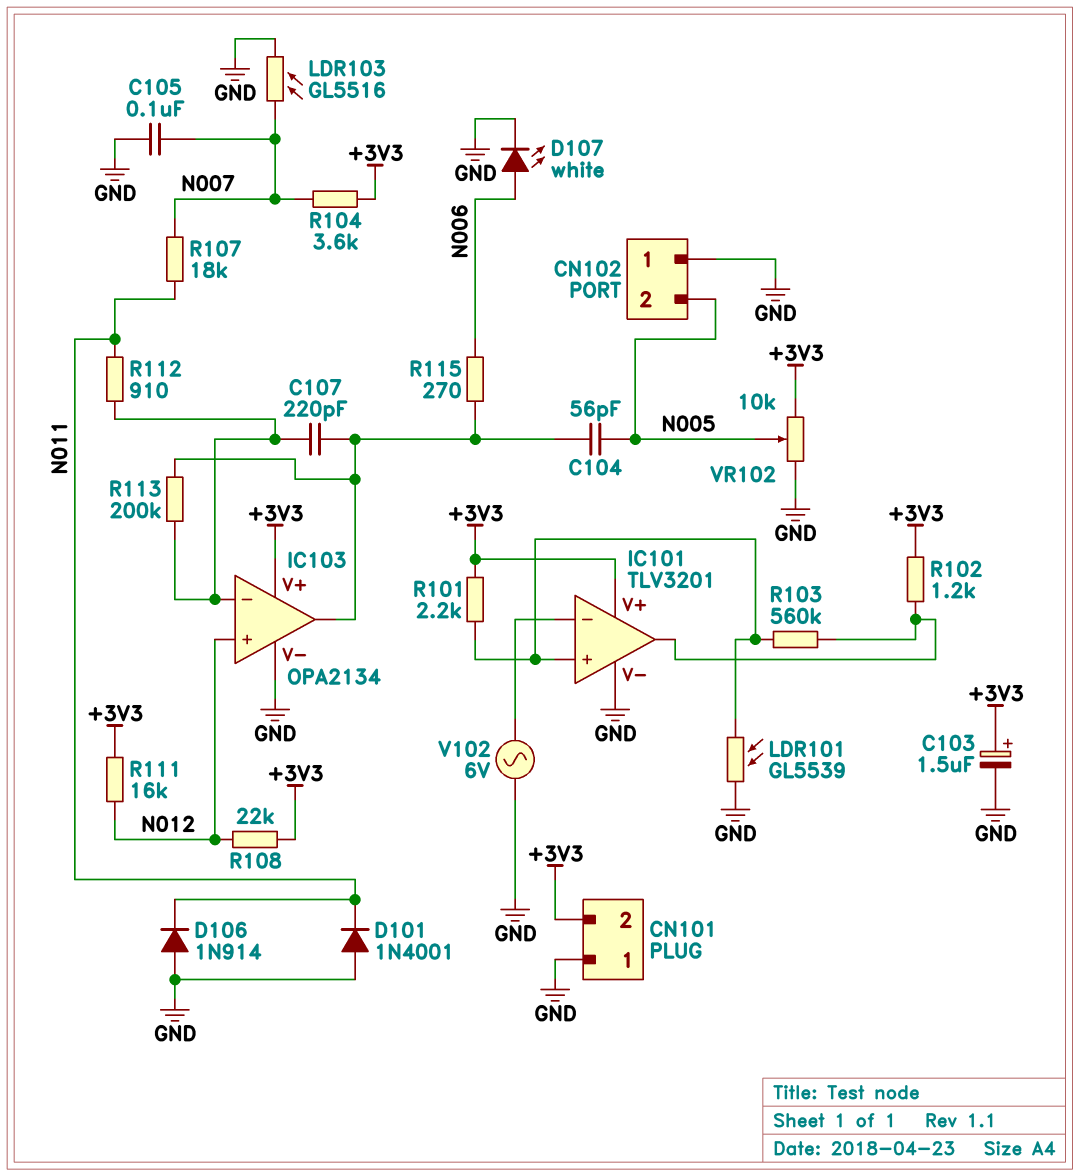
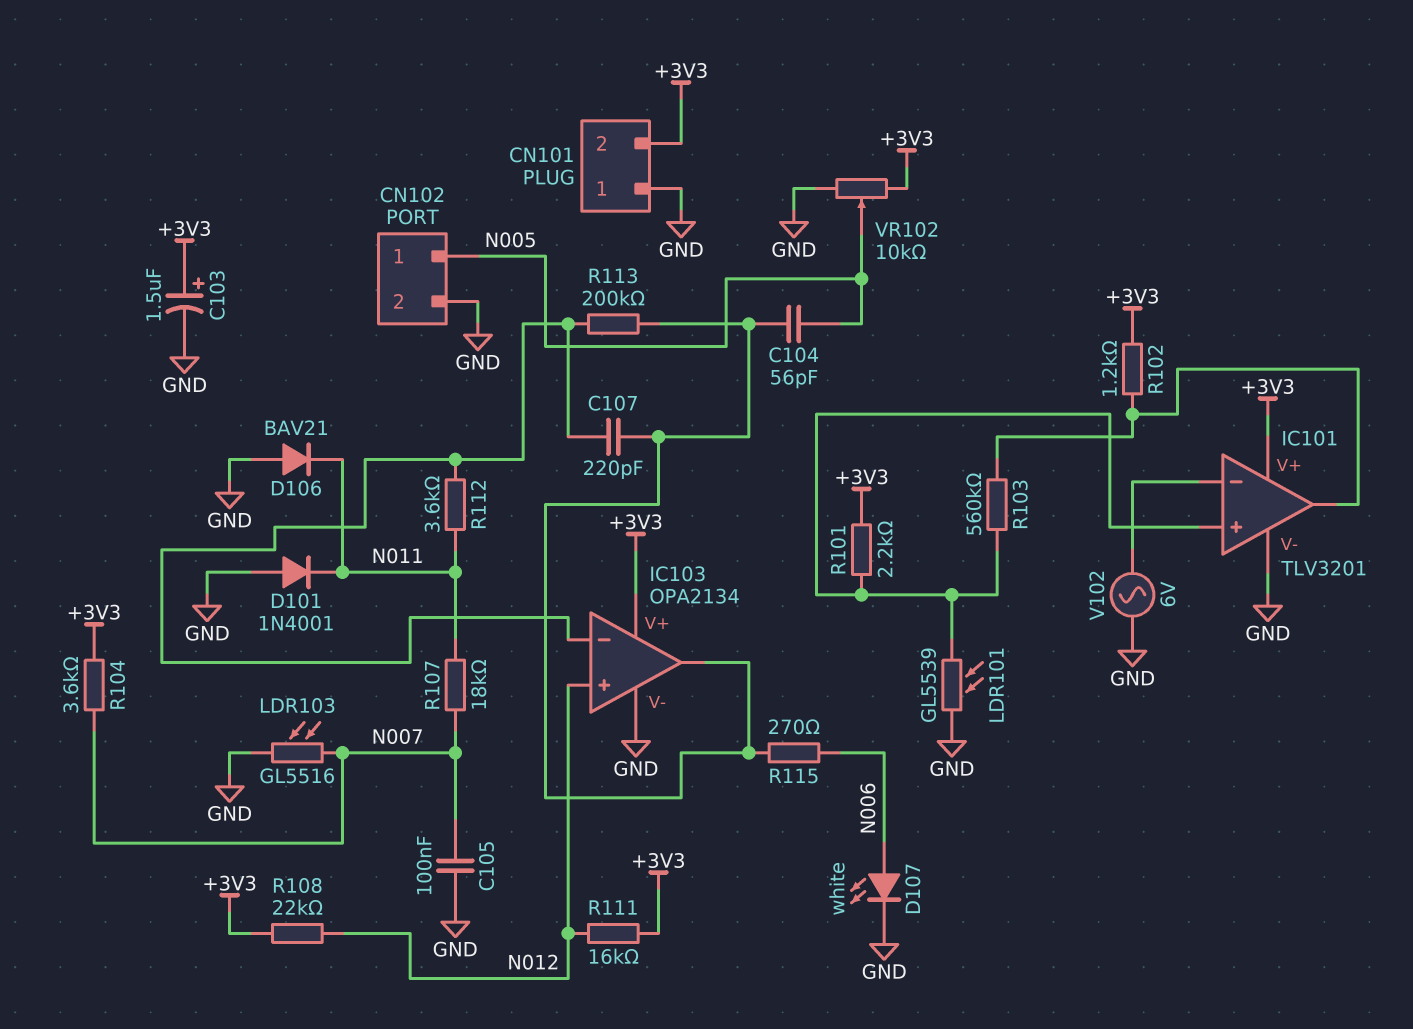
CN102 pin 1: GND -> N005
CN102 pin 2: N005 -> GND
D106: diode 1N914 (A GND, K N011) -> diode BAV21 (A GND, K N011)
R112: 910 (IC103/in-, N011) -> 3.6k (IC103/in-, N011)

